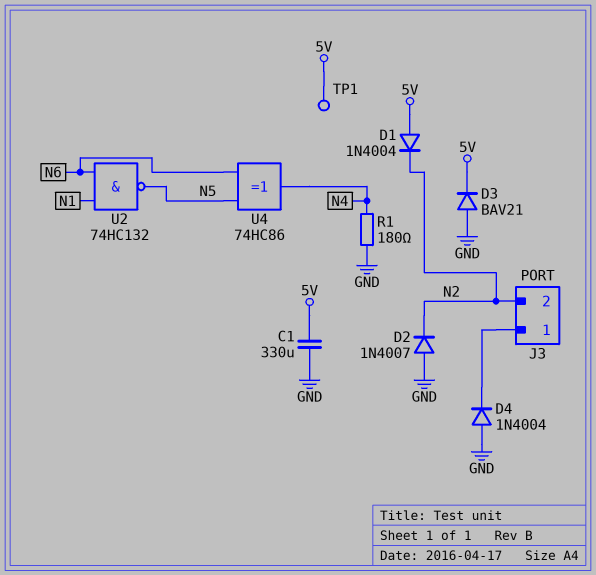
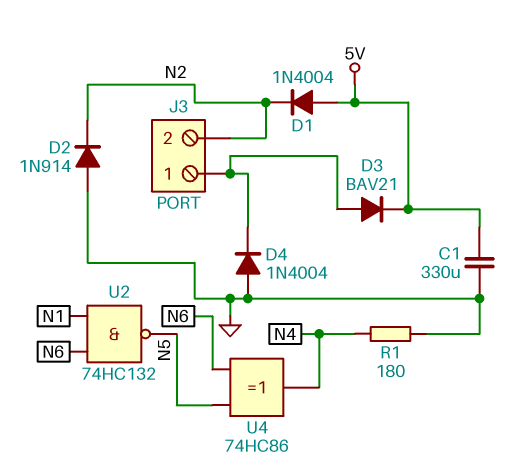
D2: diode 1N4007 (A GND, K N2) -> diode 1N914 (A GND, K N2)
D3: diode BAV21 (A GND, K 5V) -> diode BAV21 (A J3/1, K 5V)
TP1: test point (5V) -> none

